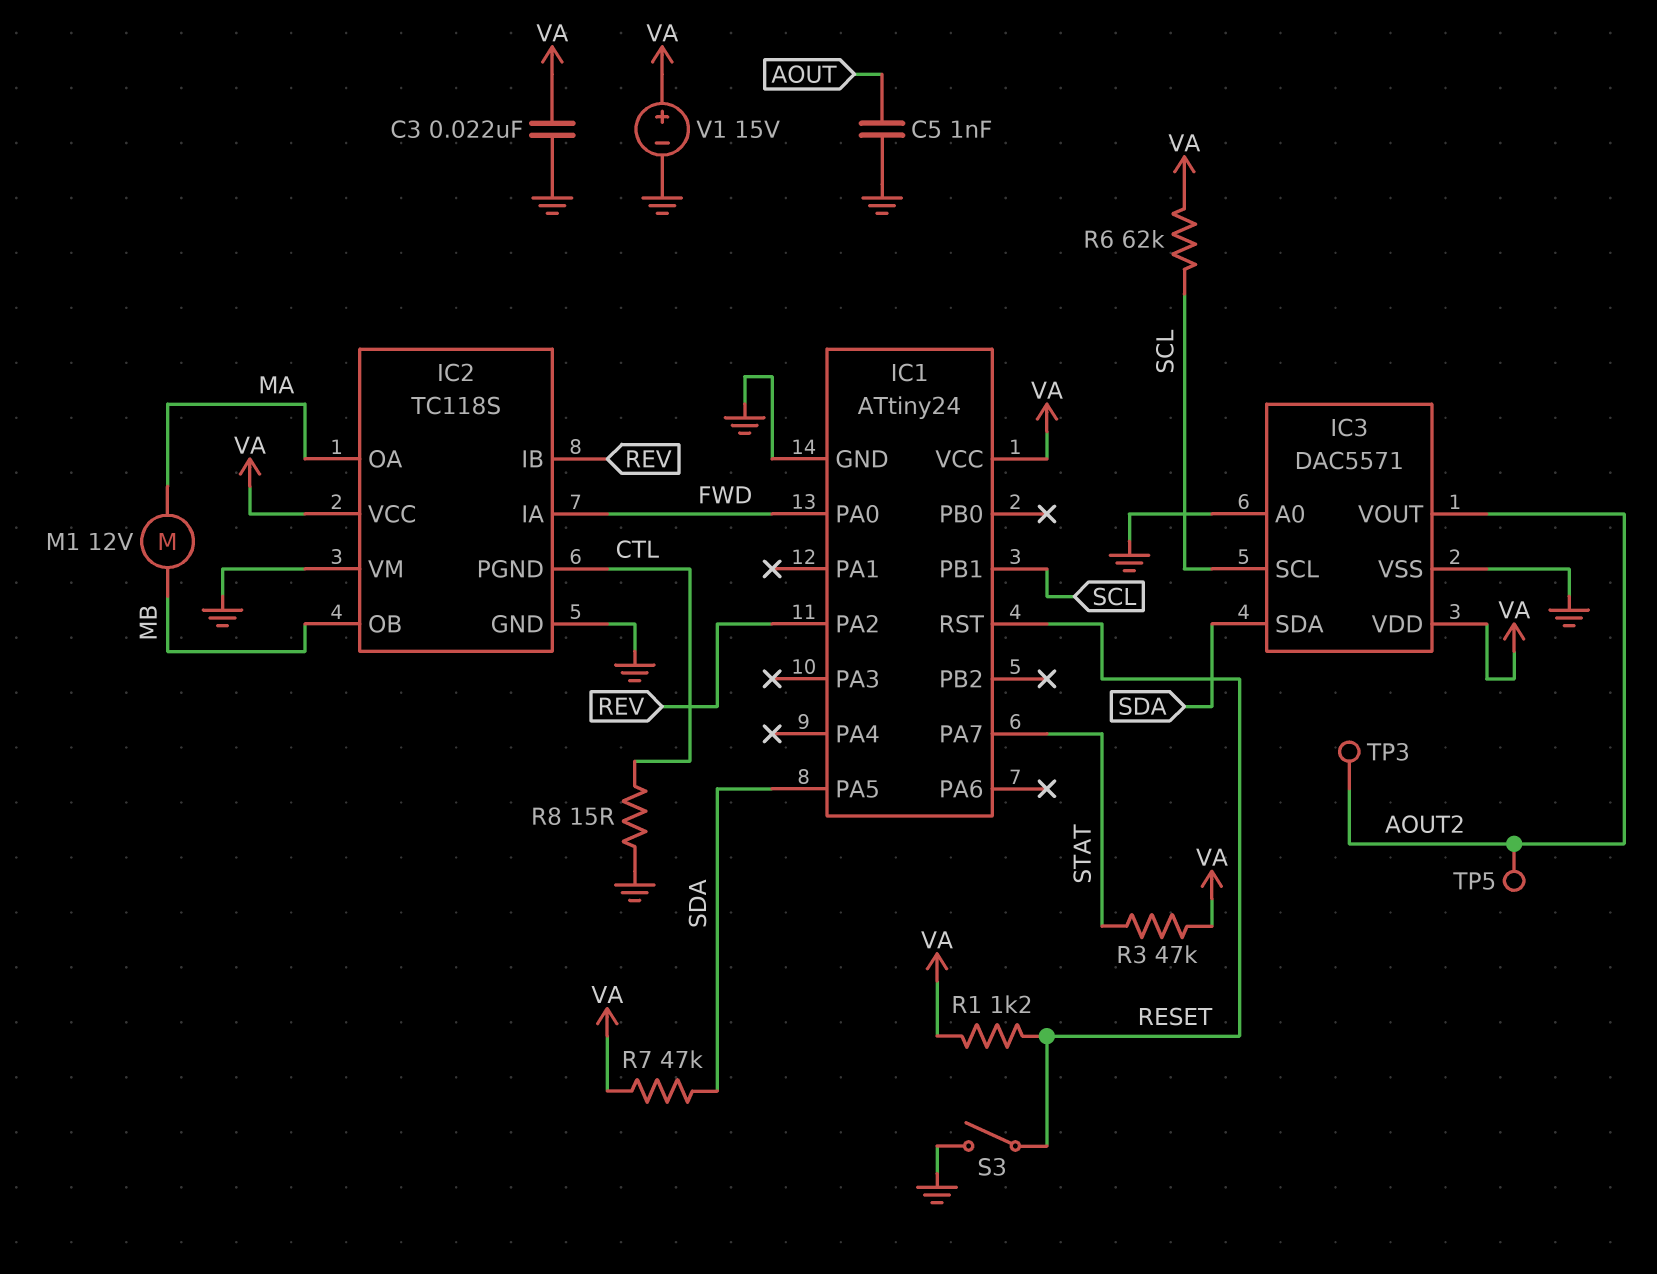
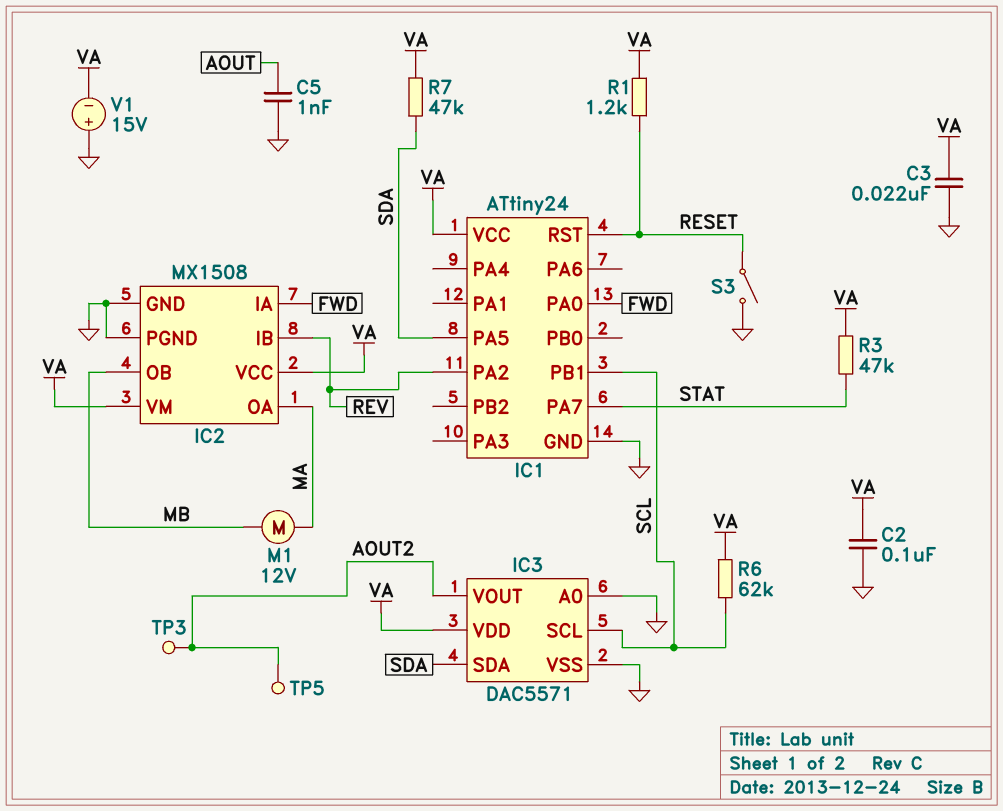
C2: none -> 100nF (GND, VA)
IC2: TC118S -> MX1508
IC2 pin PGND: CTL -> GND
IC2 pin VM: GND -> VA
R8: 15 (CTL, GND) -> none
V1: 15V (plus VA, minus GND) -> 15V (plus GND, minus VA)

